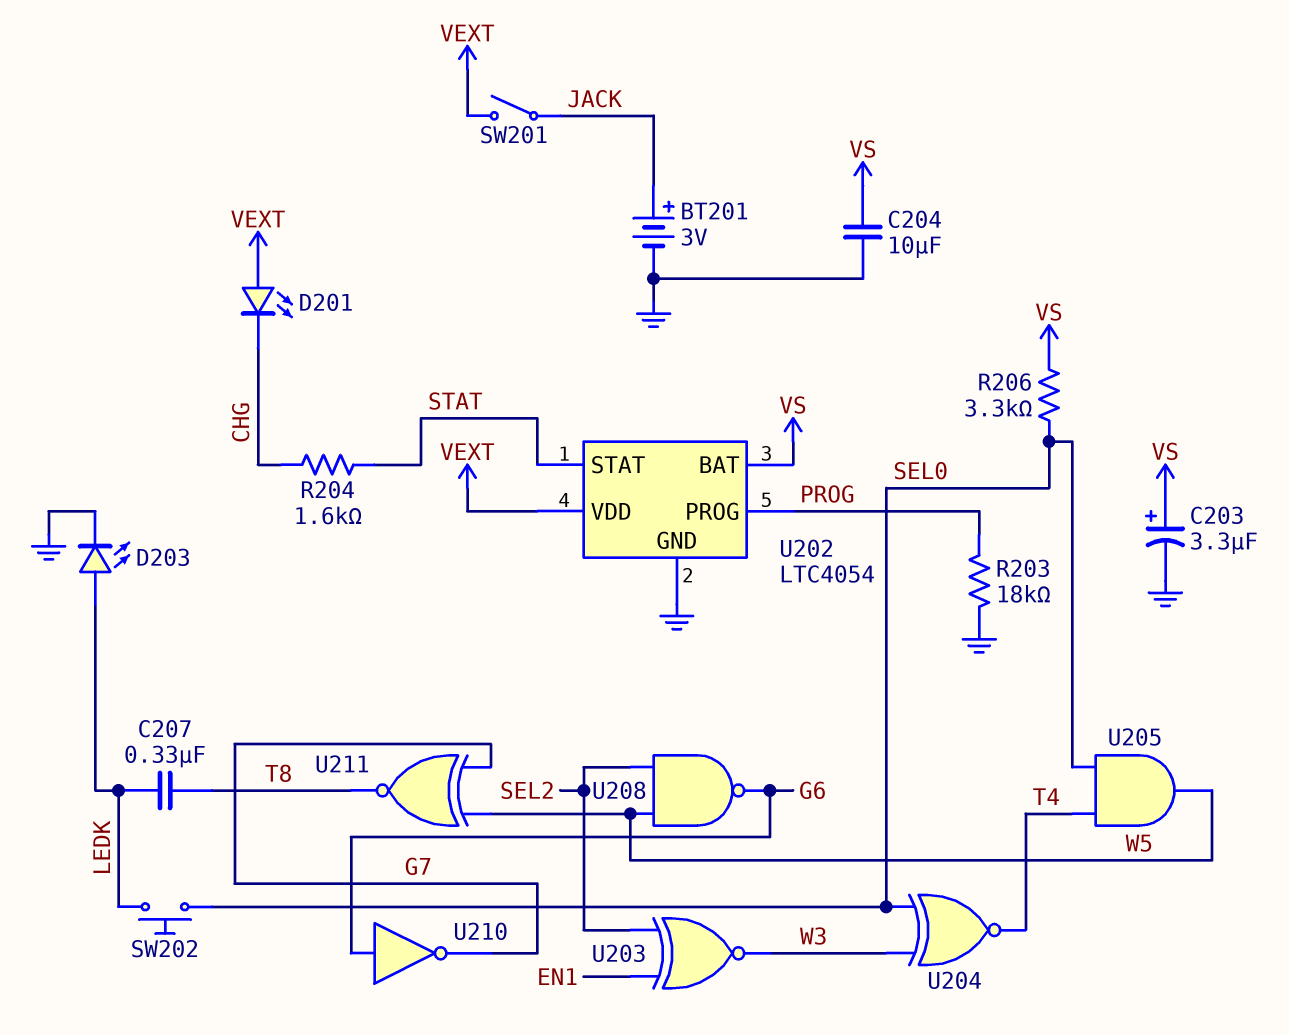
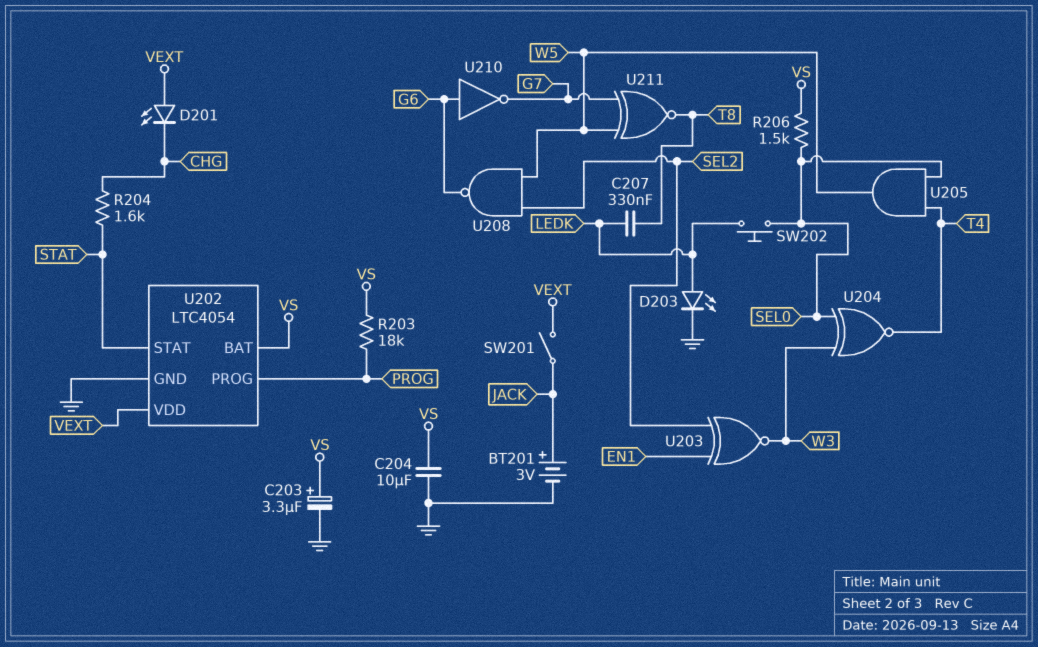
R203: 18k (GND, PROG) -> 18k (PROG, VS)
R206: 3.3k (SEL0, VS) -> 1.5k (SEL0, VS)

